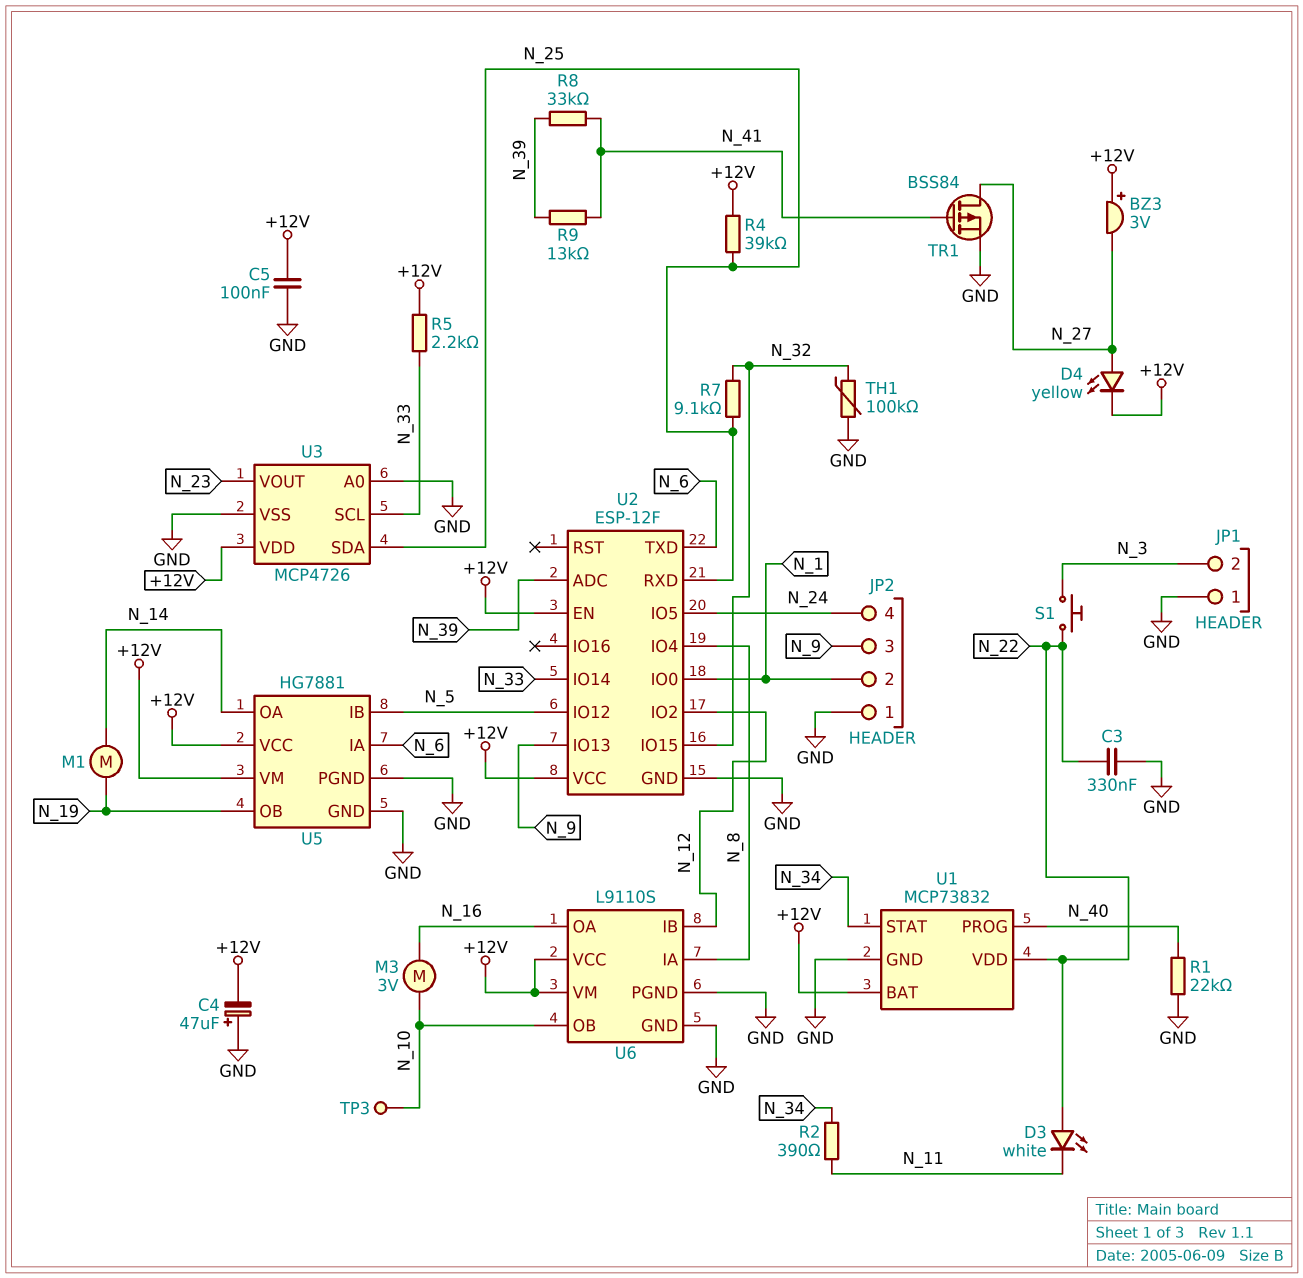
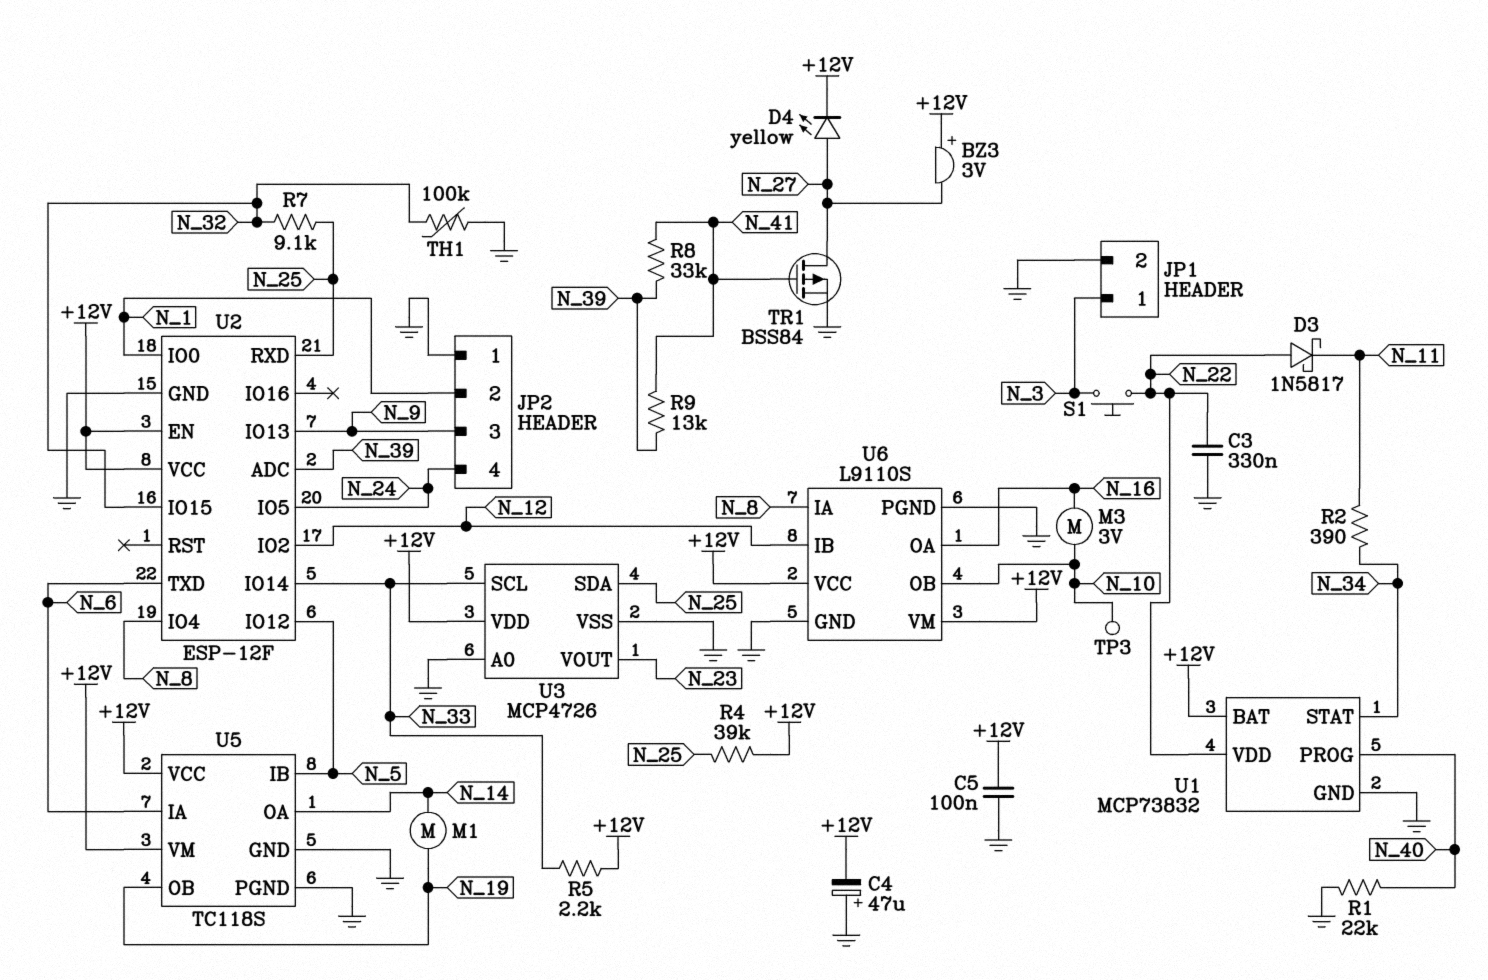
D3: LED white (A N_22, K N_11) -> schottky 1N5817 (A N_22, K N_11)
JP1 pin 1: GND -> N_3
JP1 pin 2: N_3 -> GND
U5: HG7881 -> TC118S

